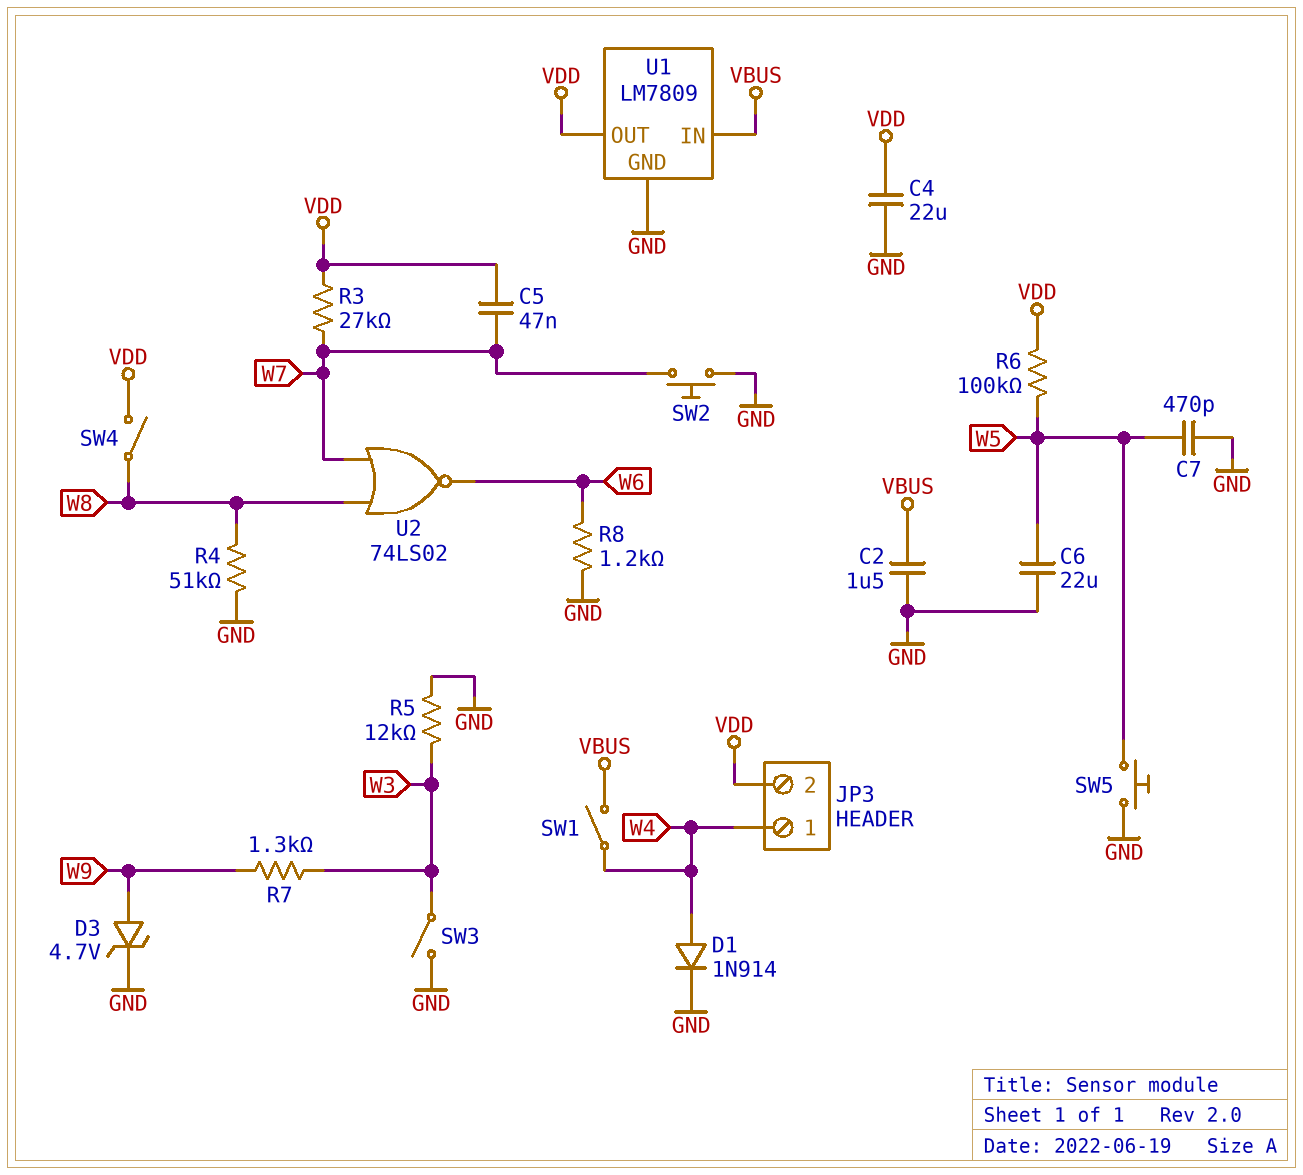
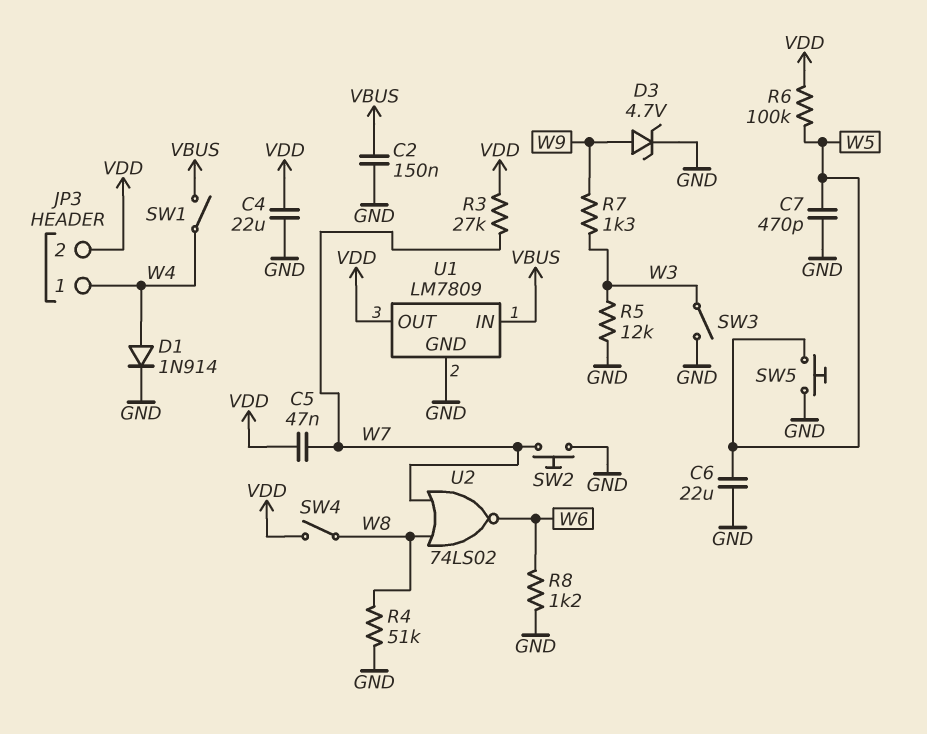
C2: 1.5uF (GND, VBUS) -> 150nF (GND, VBUS)

